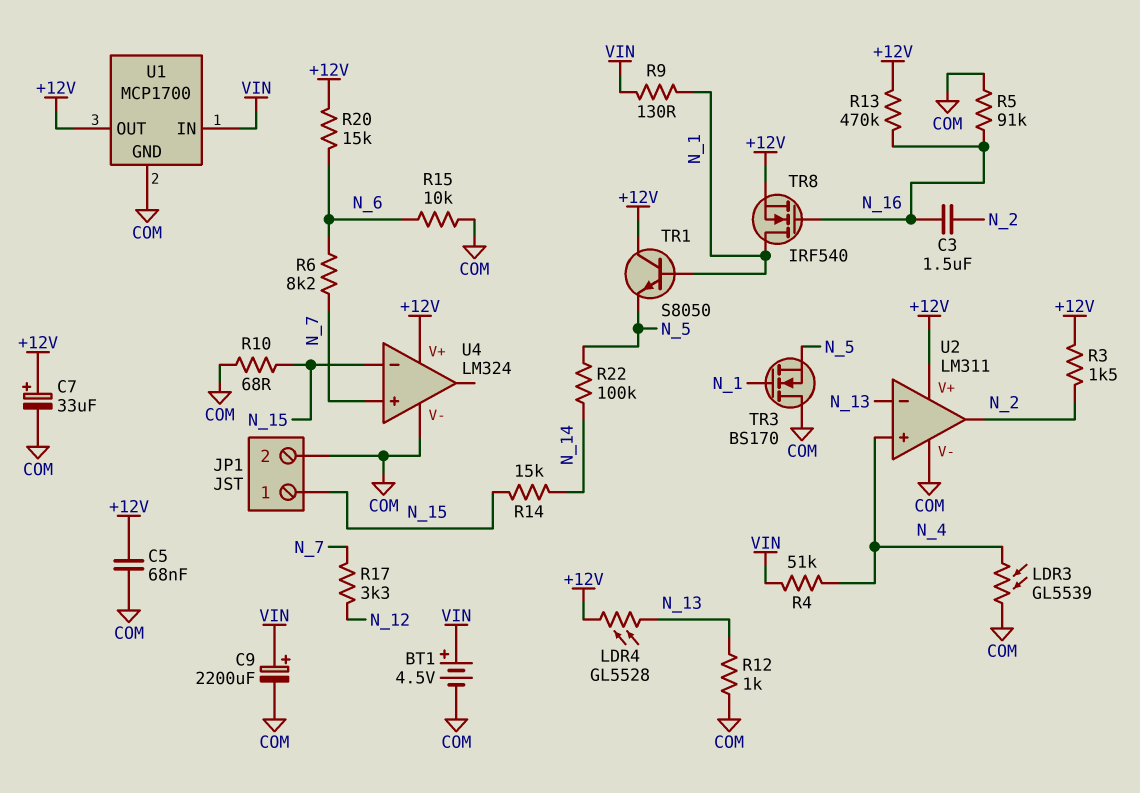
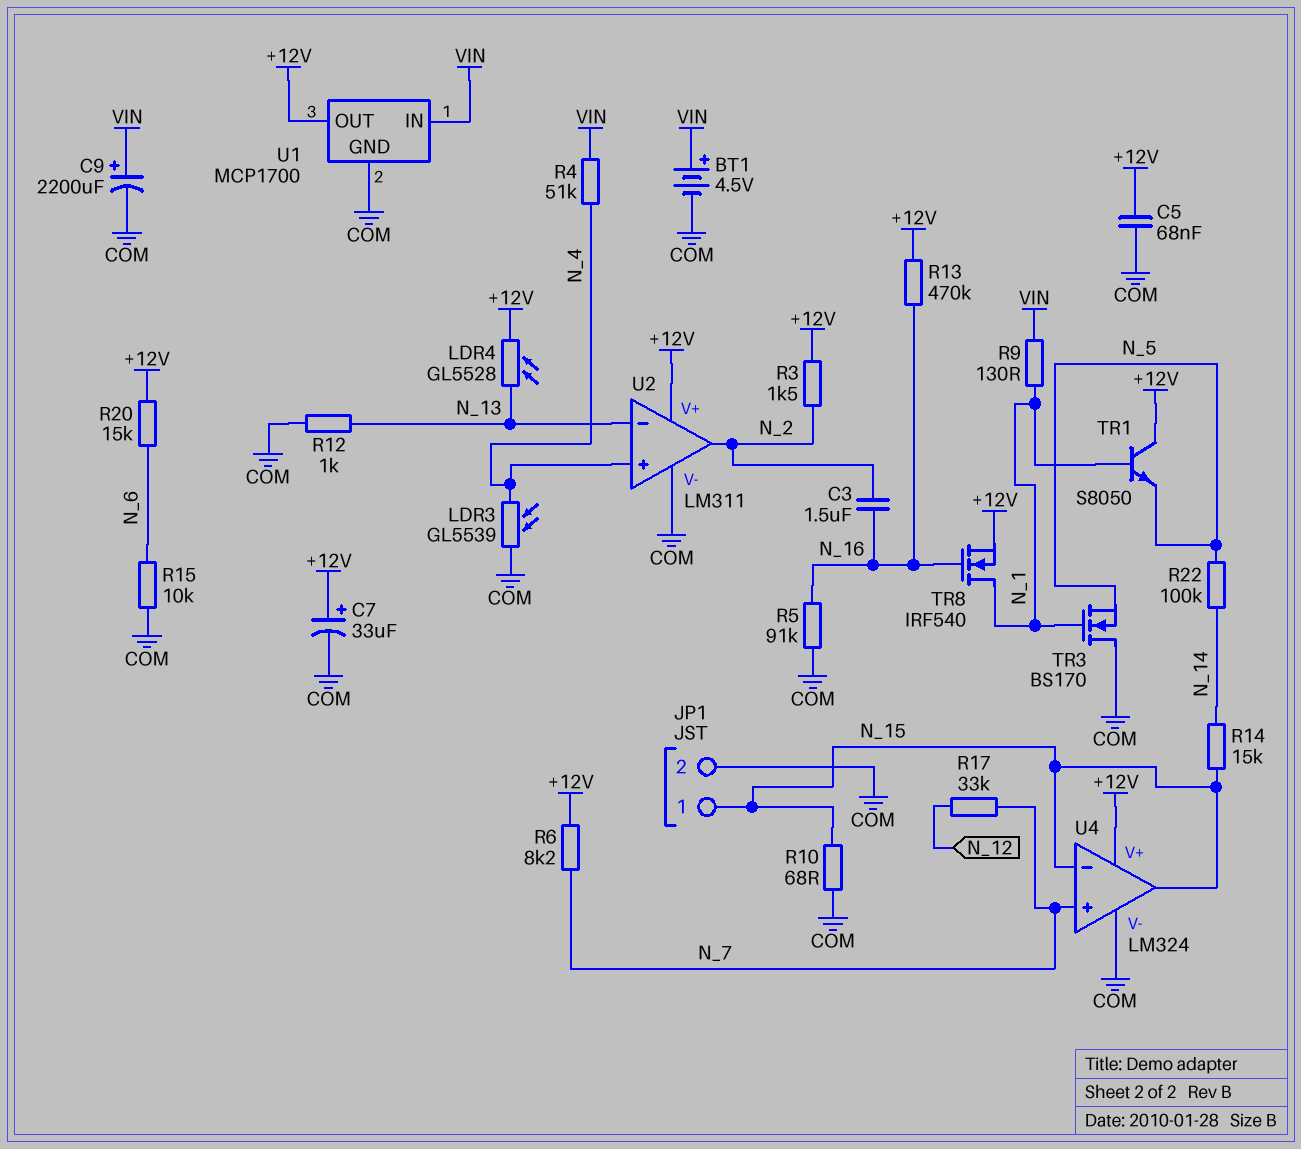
R6: 8.2k (N_6, N_7) -> 8.2k (+12V, N_7)
R17: 3.3k (N_7, N_12) -> 33k (N_7, N_12)
U4 pin out: none -> N_15

